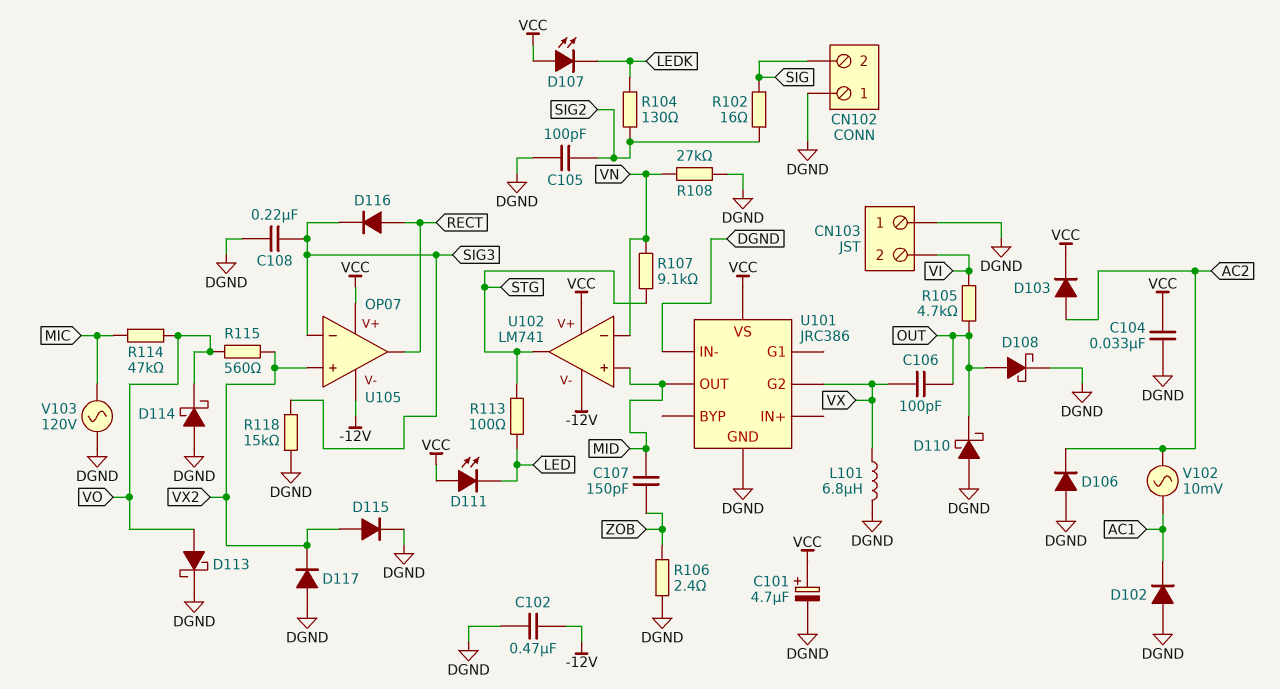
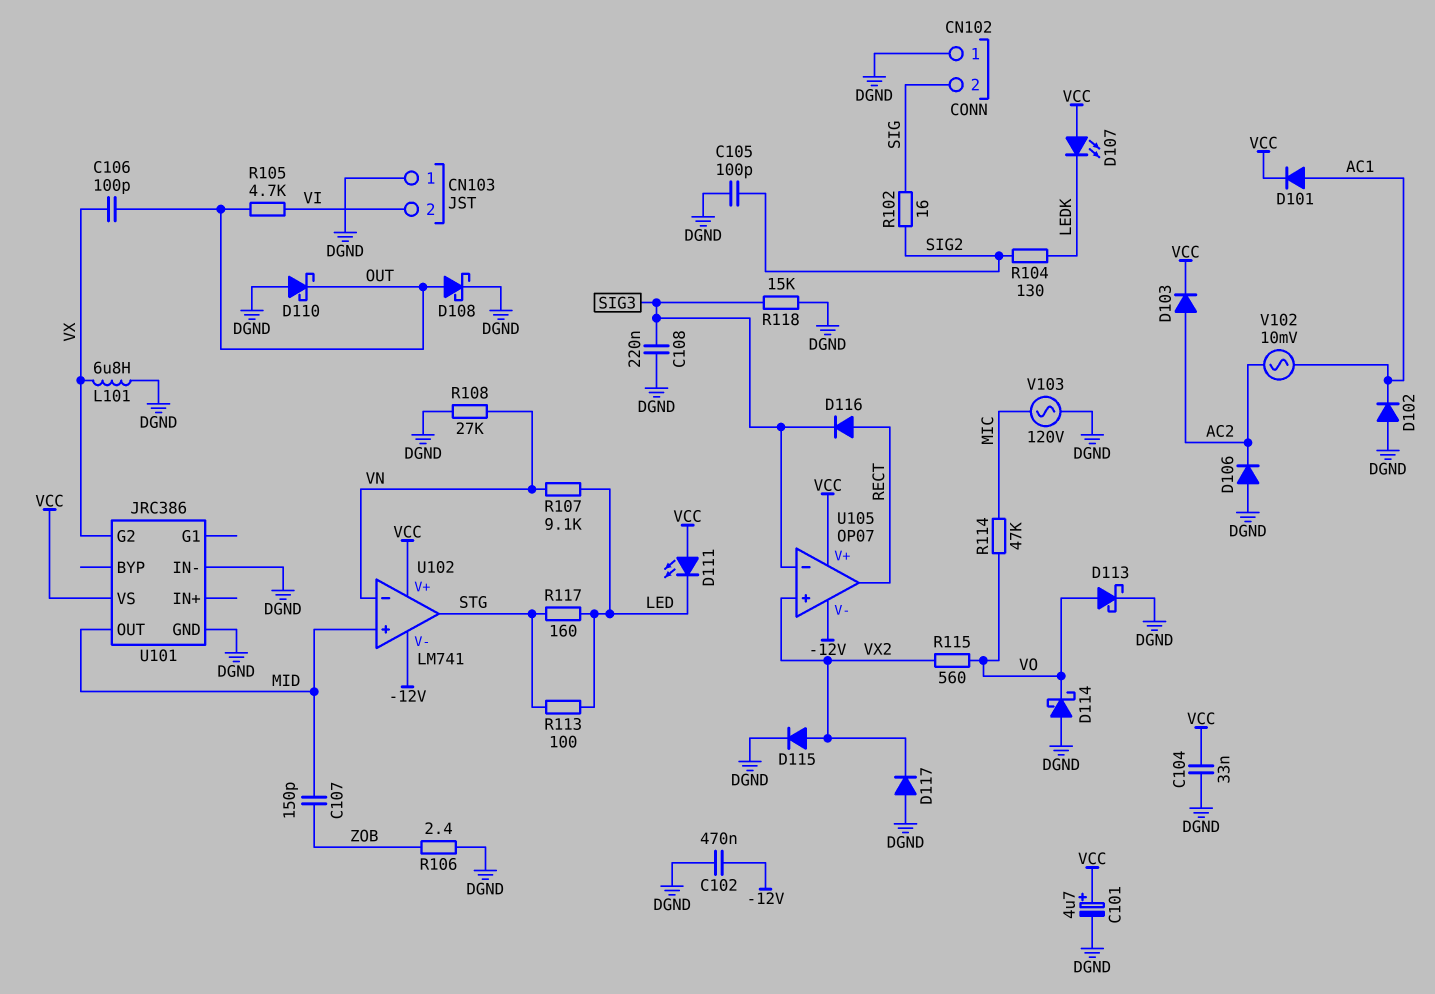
D101: none -> diode (A AC1, K VCC)
R107: 9.1k (STG, VN) -> 9.1k (LED, VN)
R117: none -> 160 (LED, STG)

